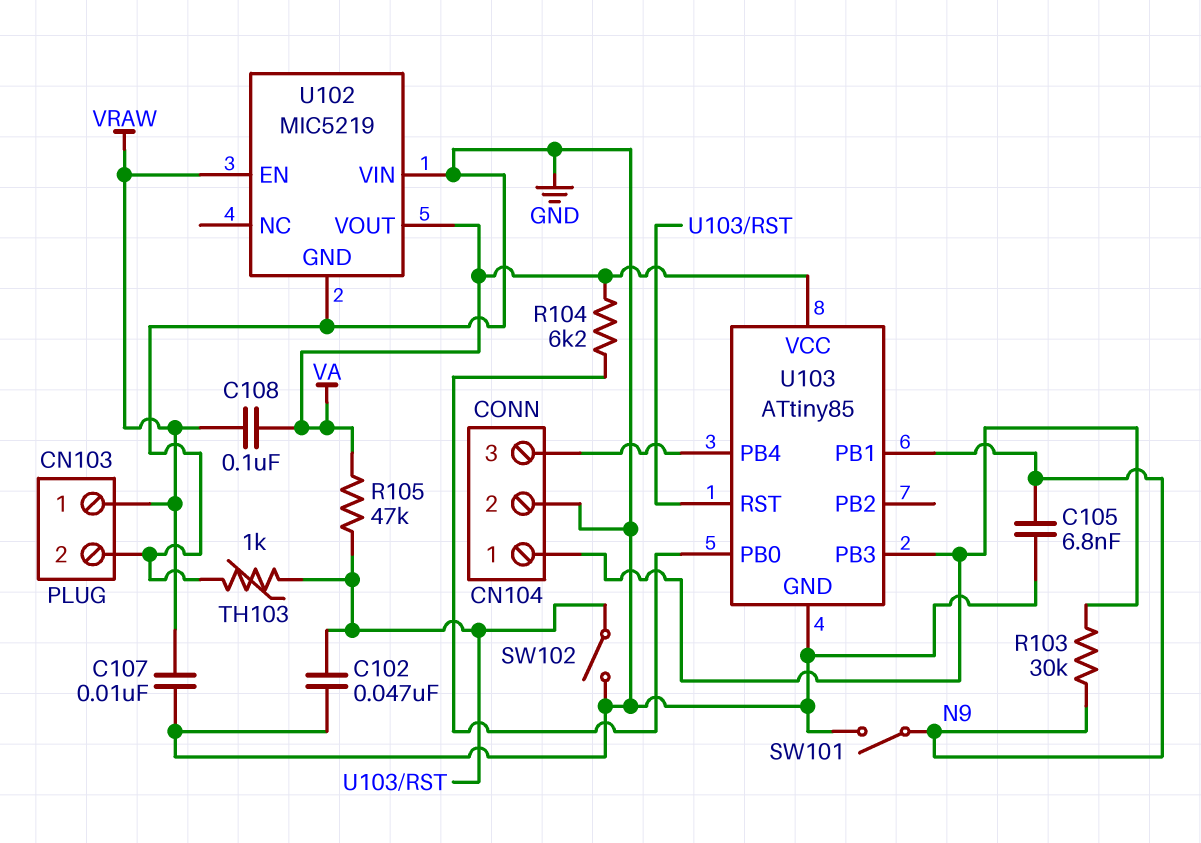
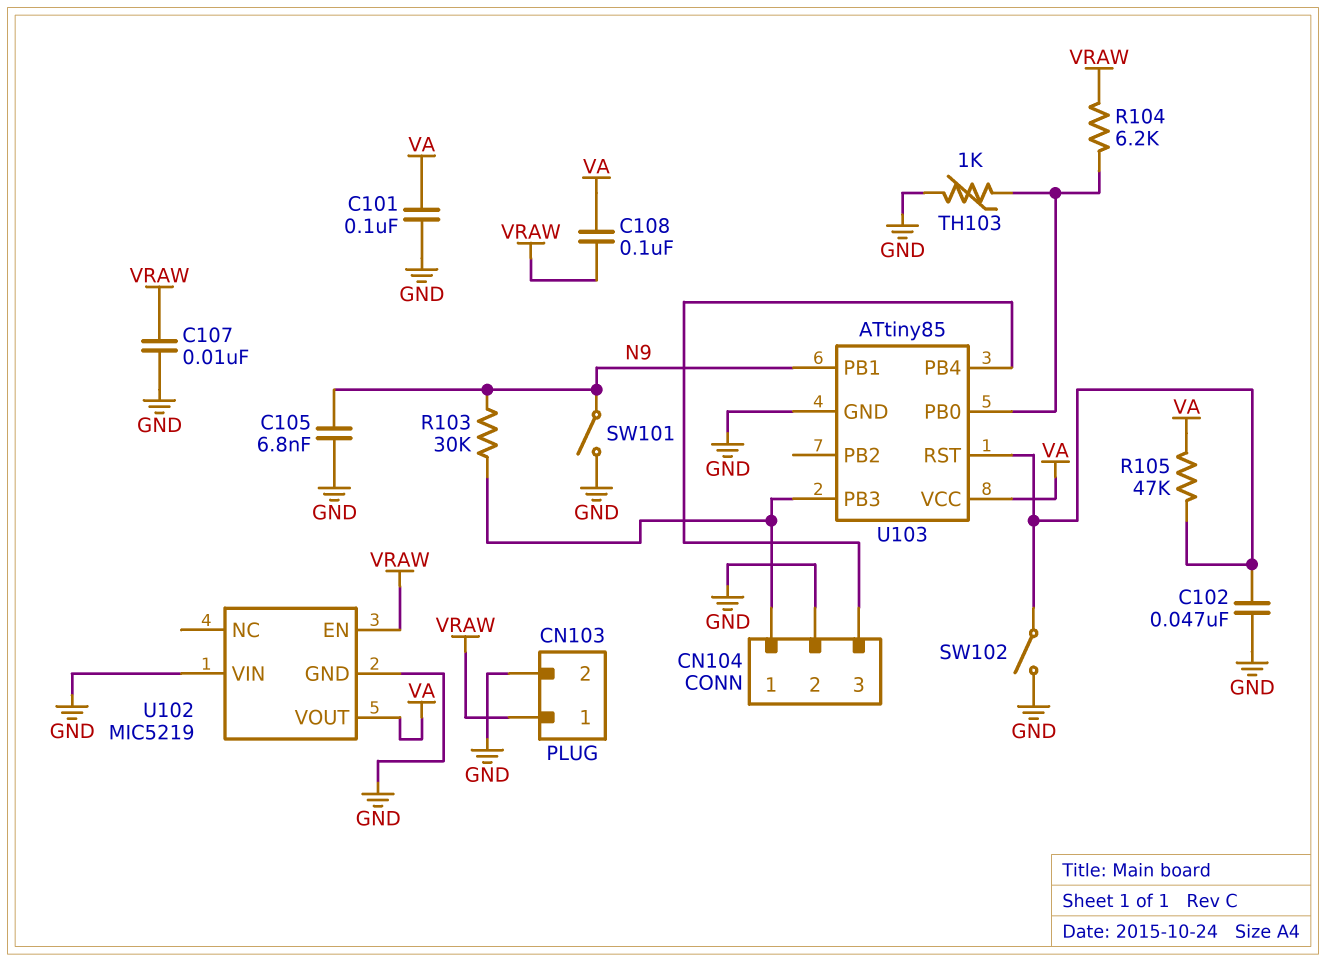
C101: none -> 100nF (GND, VA)
R104: 6.2k (U103/PB0, VA) -> 6.2k (U103/PB0, VRAW)
TH103: 1k (GND, U103/RST) -> 1k (GND, U103/PB0)

